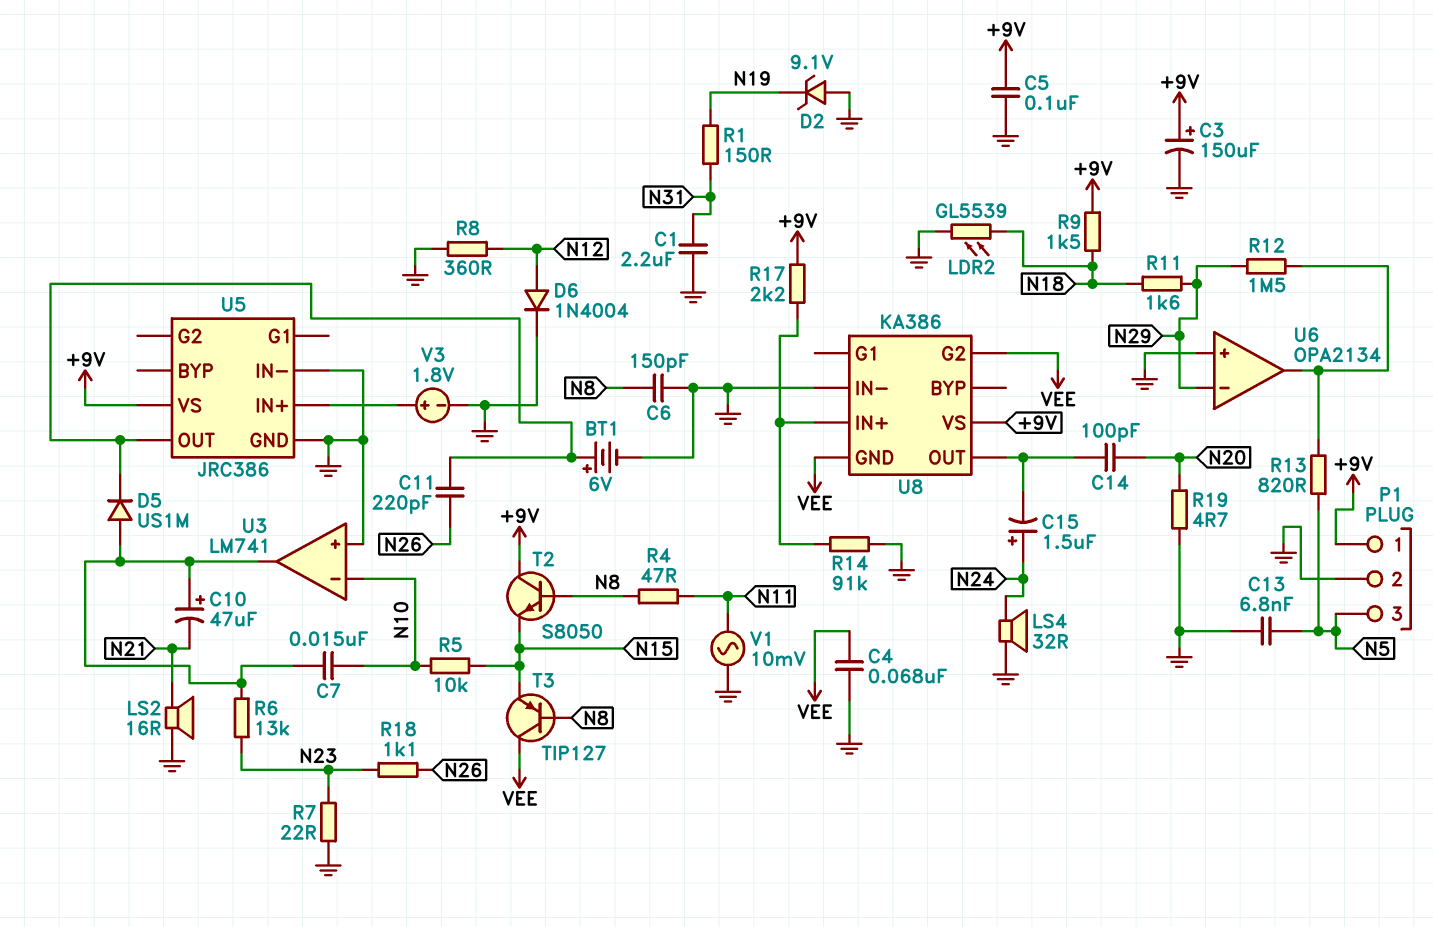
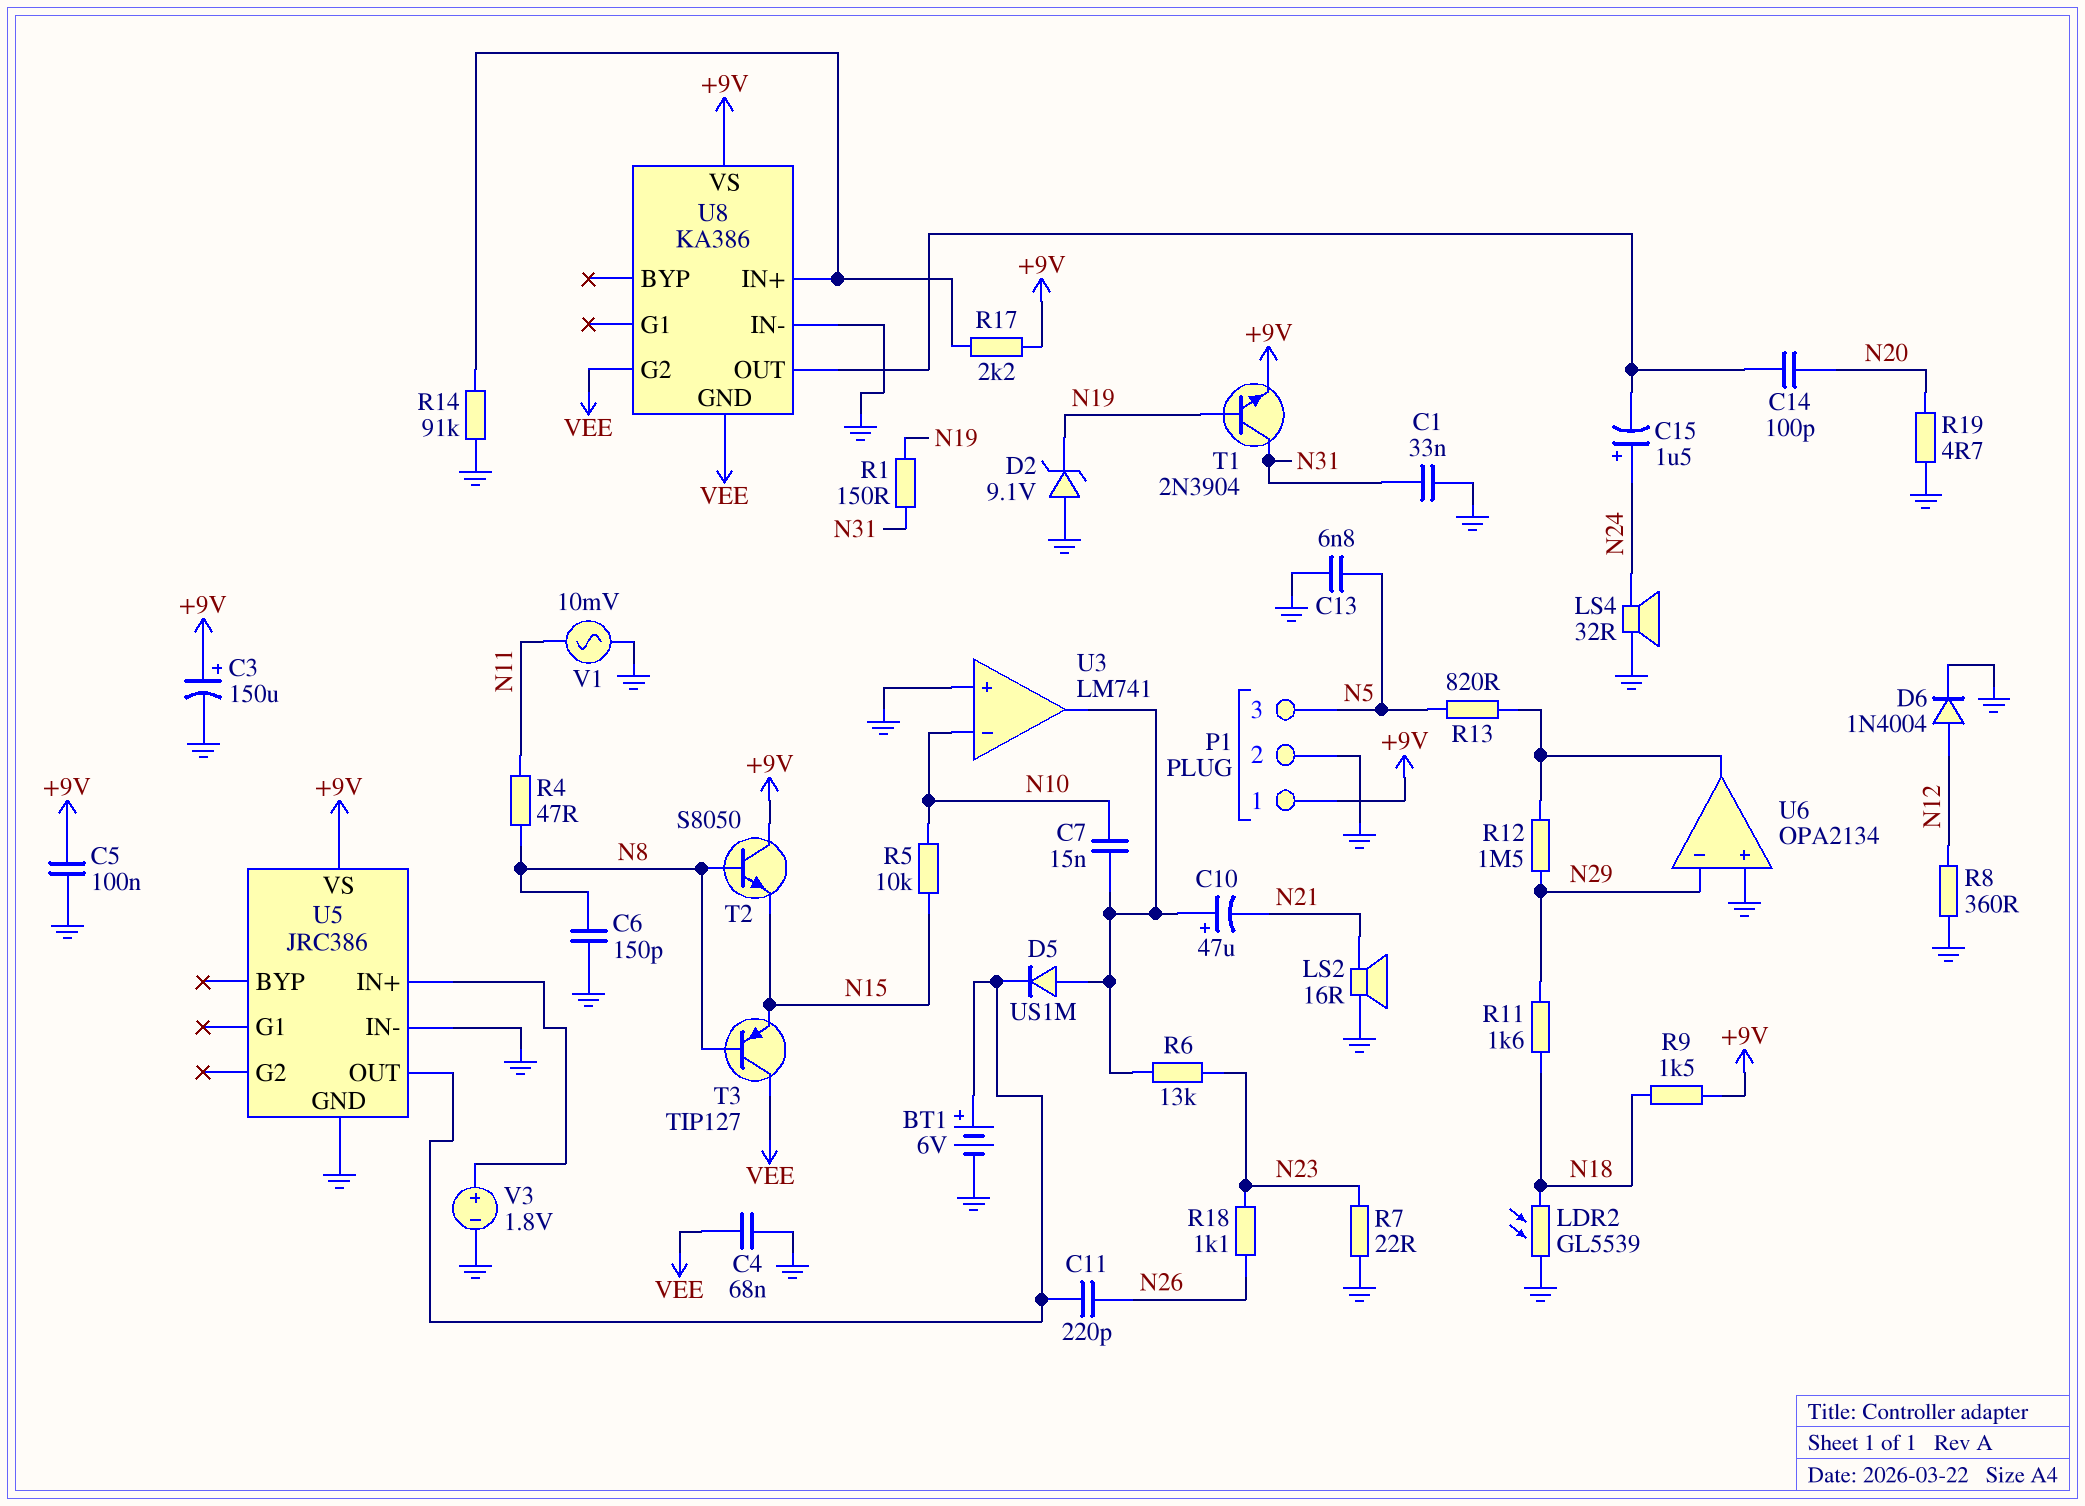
C1: 2.2uF (GND, N31) -> 33nF (GND, N31)
T1: none -> NPN 2N3904 (B N19, C N31, E +9V)

